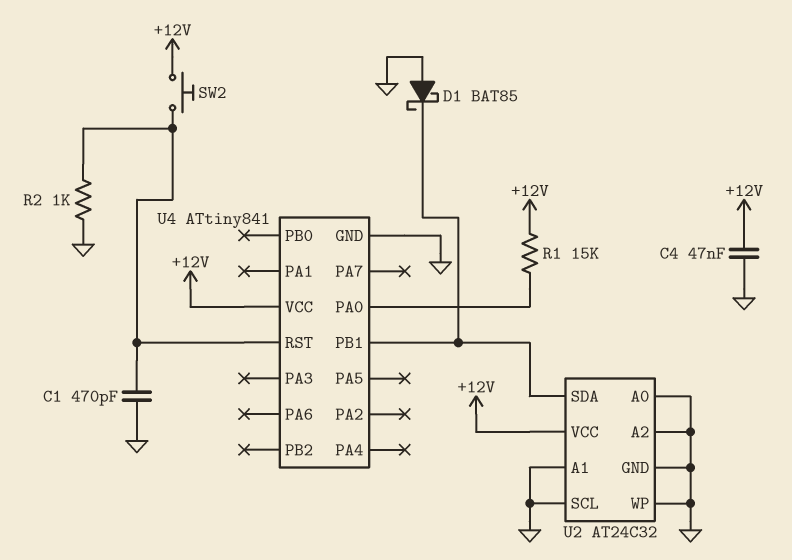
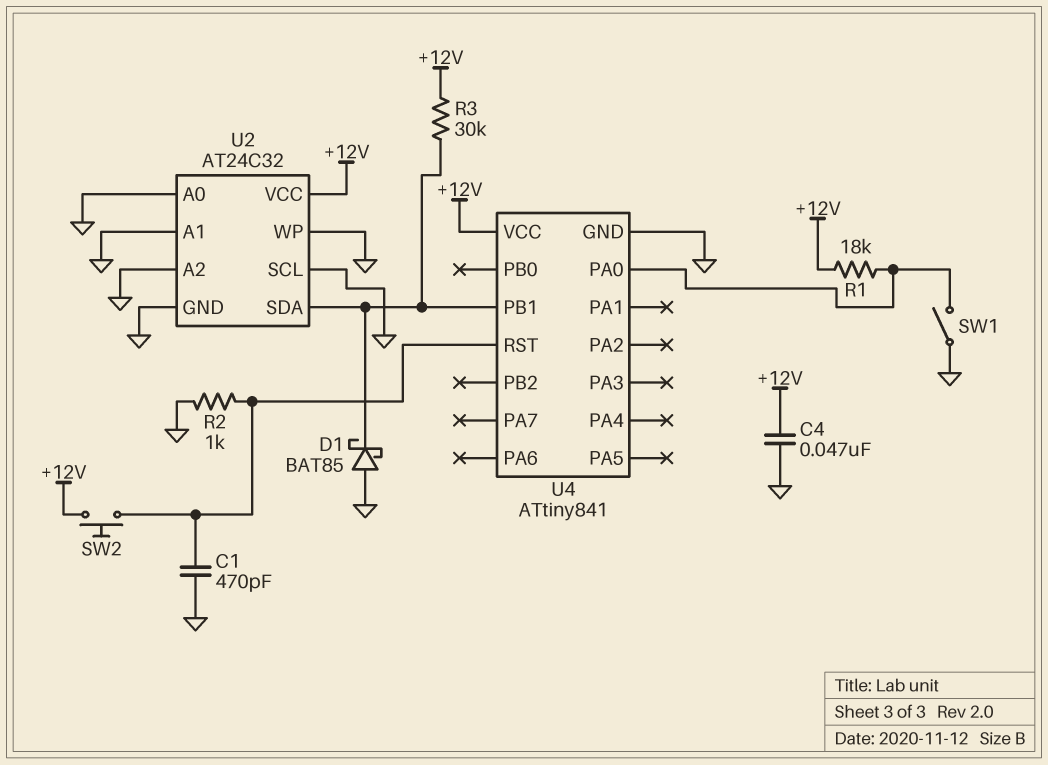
R1: 15k (+12V, U4/PA0) -> 18k (+12V, U4/PA0)
R3: none -> 30k (+12V, U2/SDA)
SW1: none -> switch (GND, U4/PA0)

